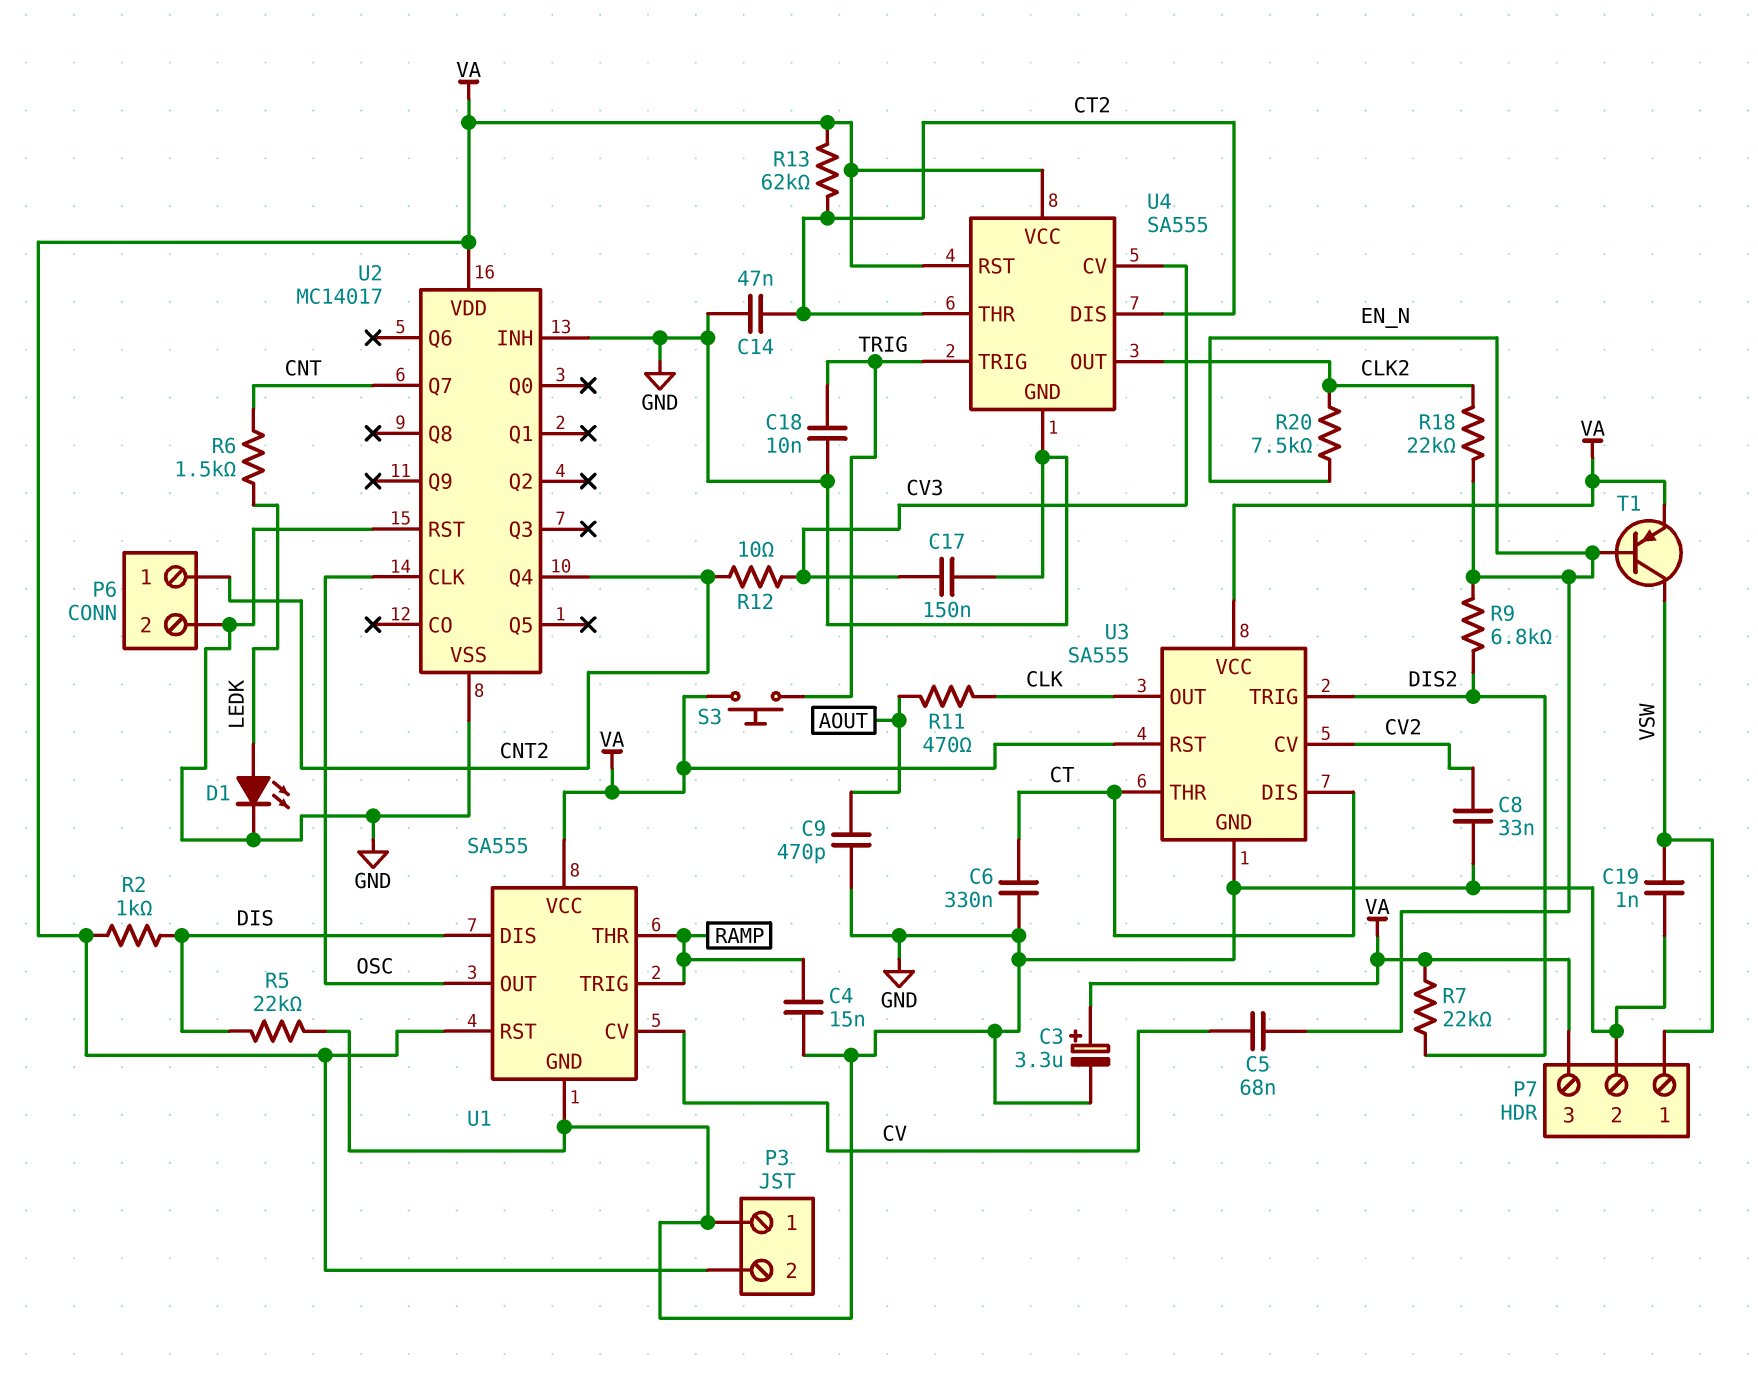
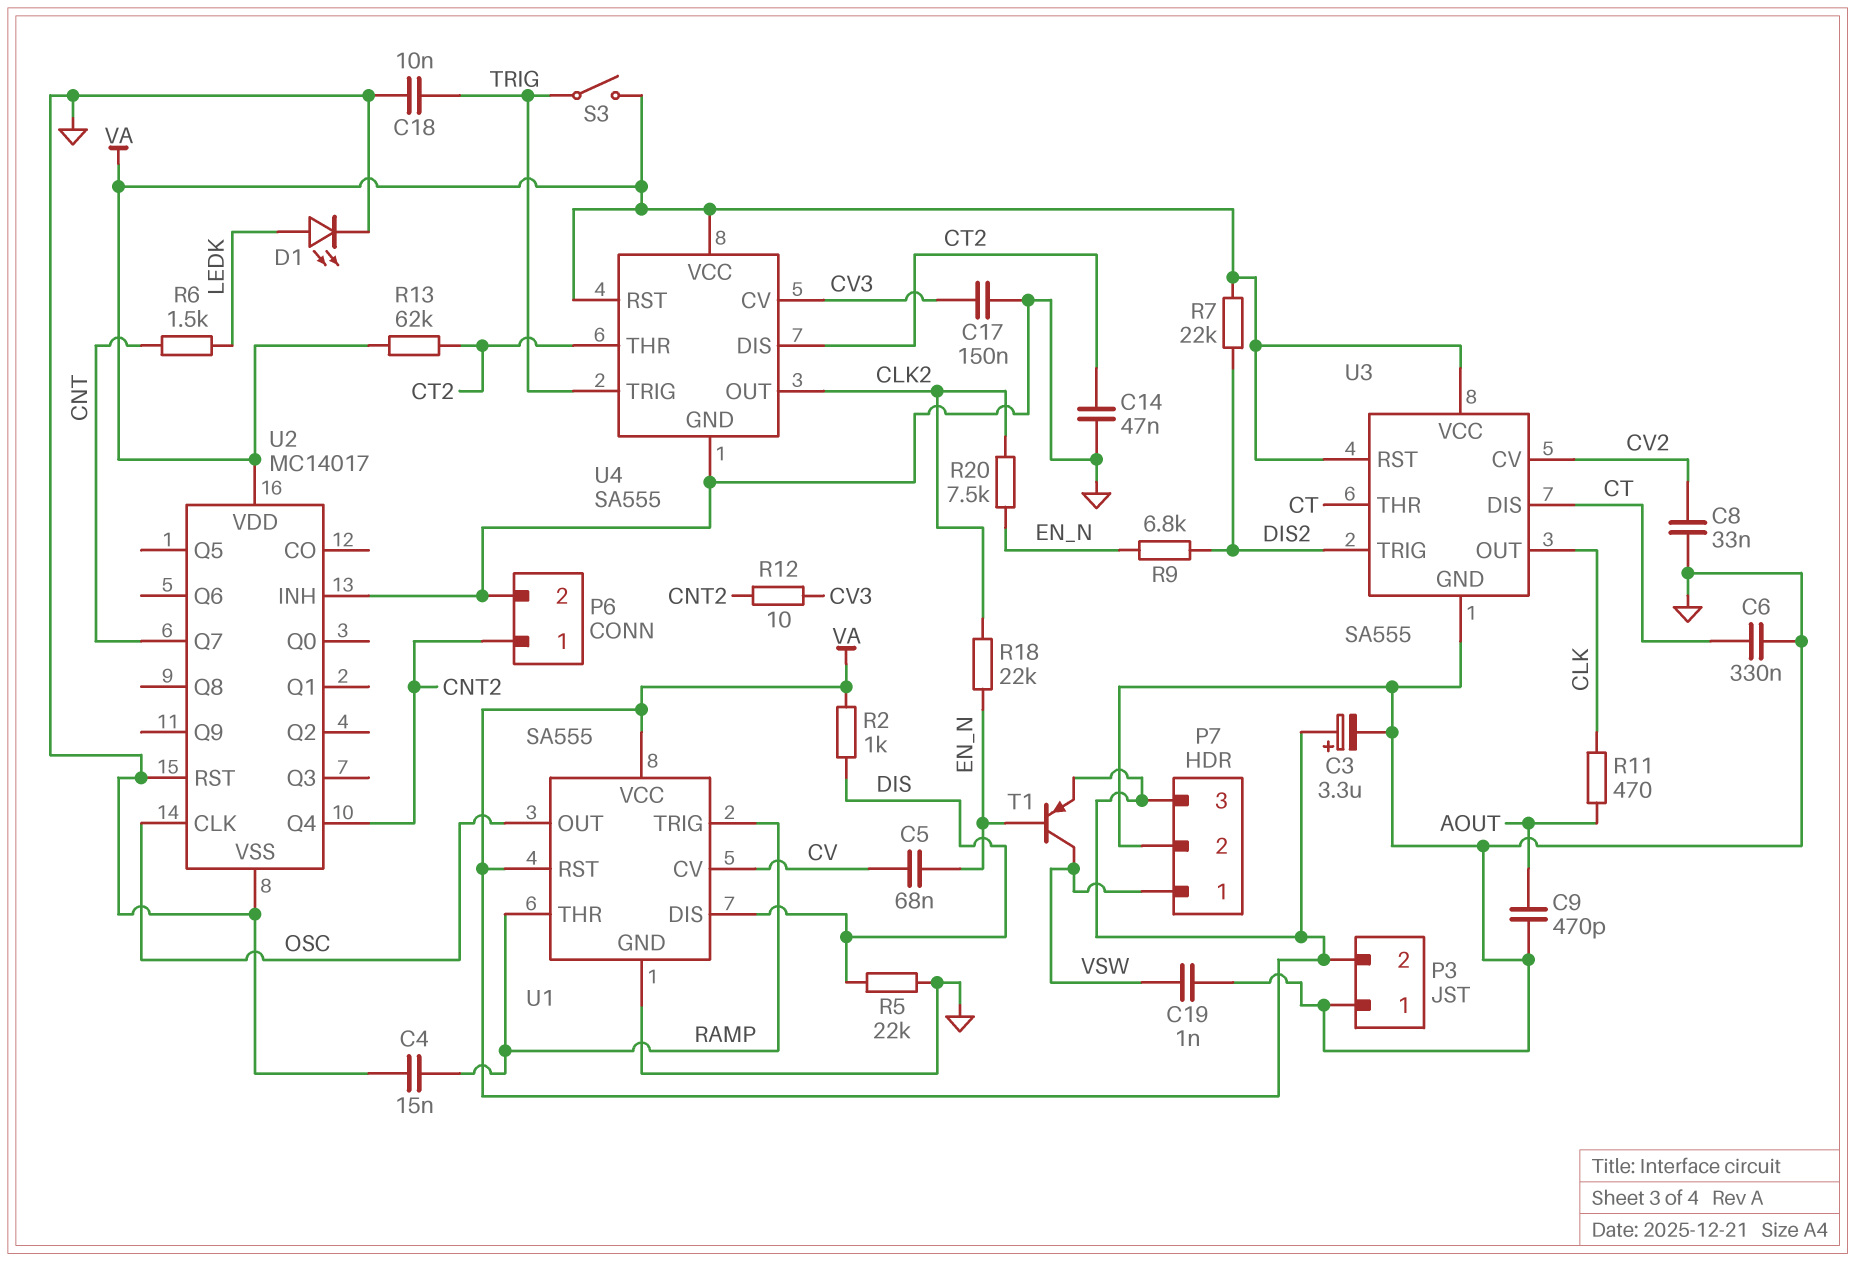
S3: button (TRIG, VA) -> switch (TRIG, VA)

